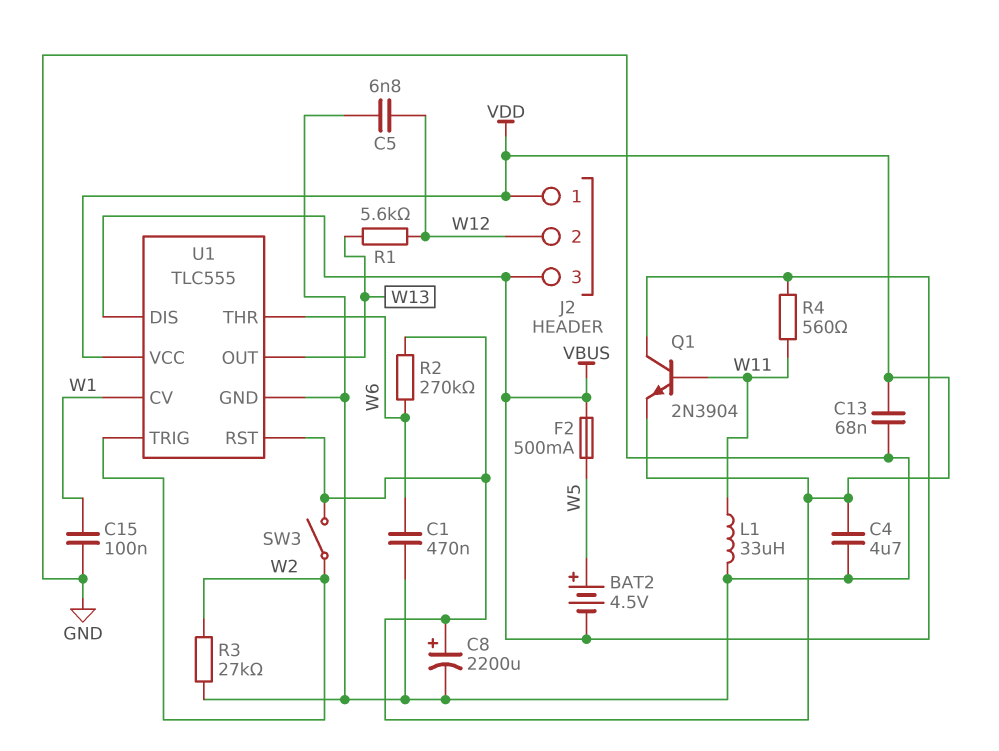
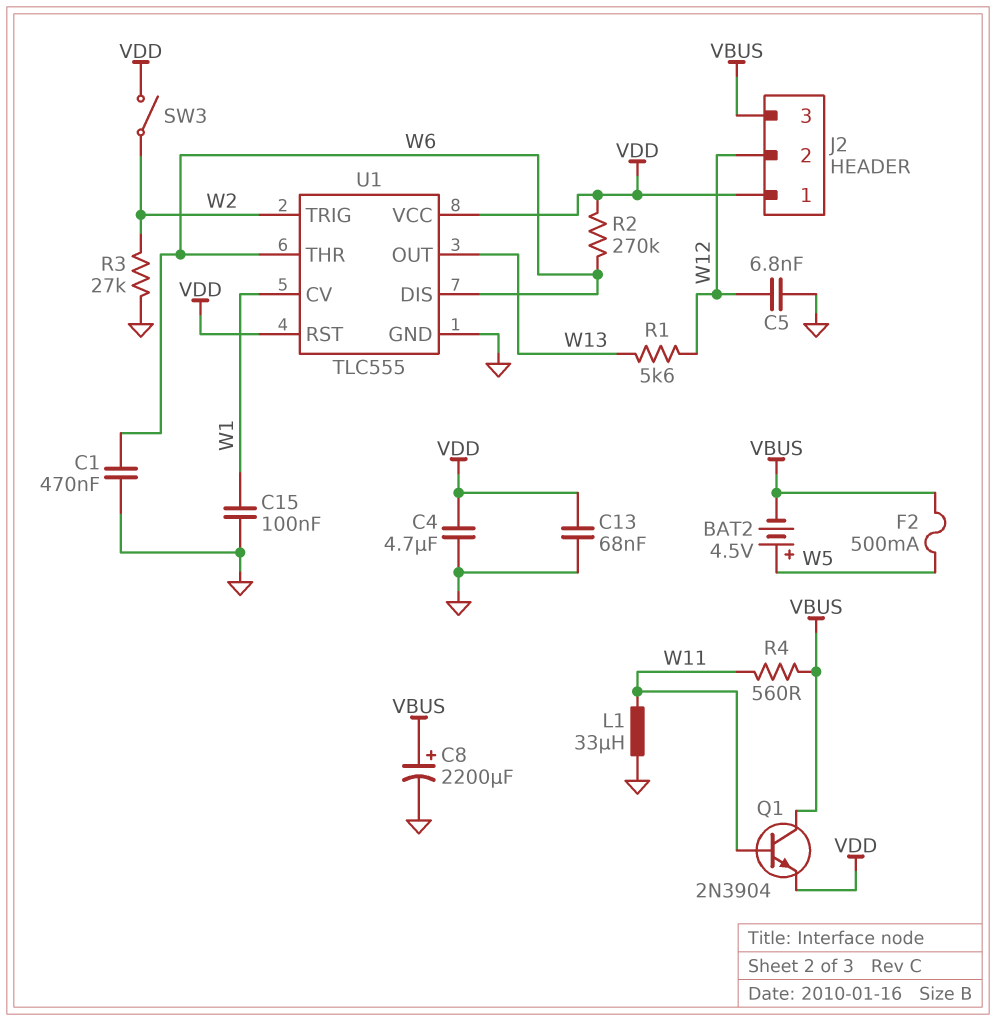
C8: 2200uF (plus VDD, minus GND) -> 2200uF (plus VBUS, minus GND)
U1 pin DIS: VBUS -> W6

